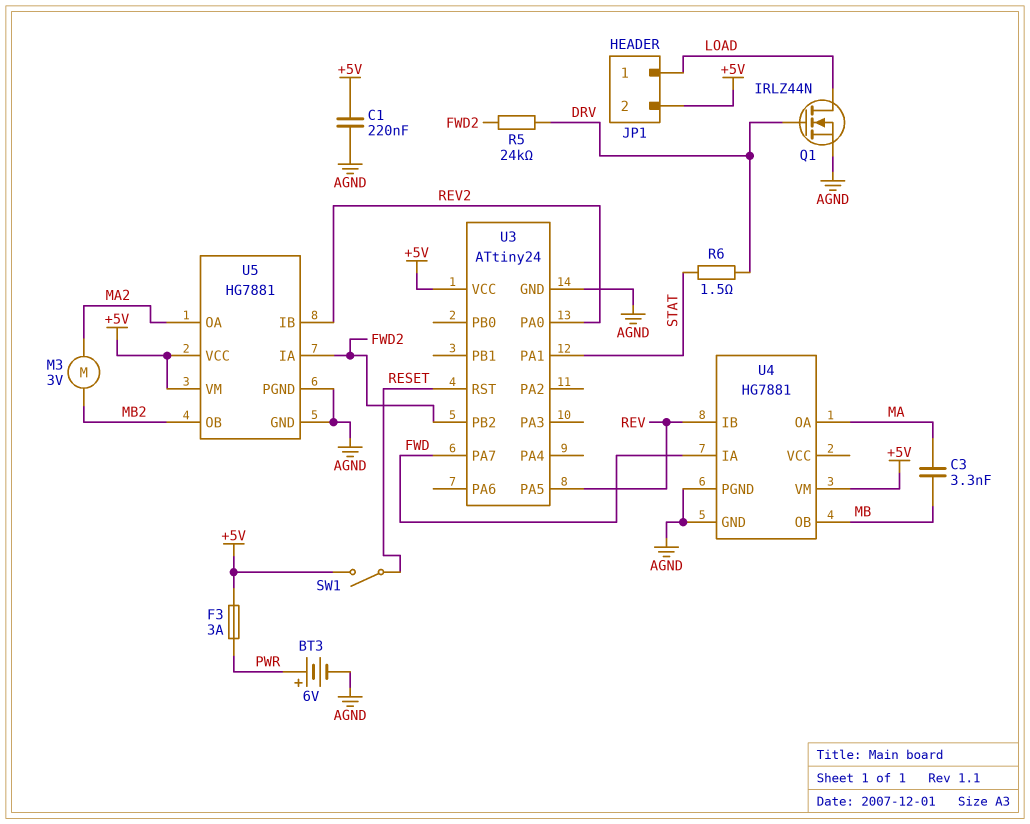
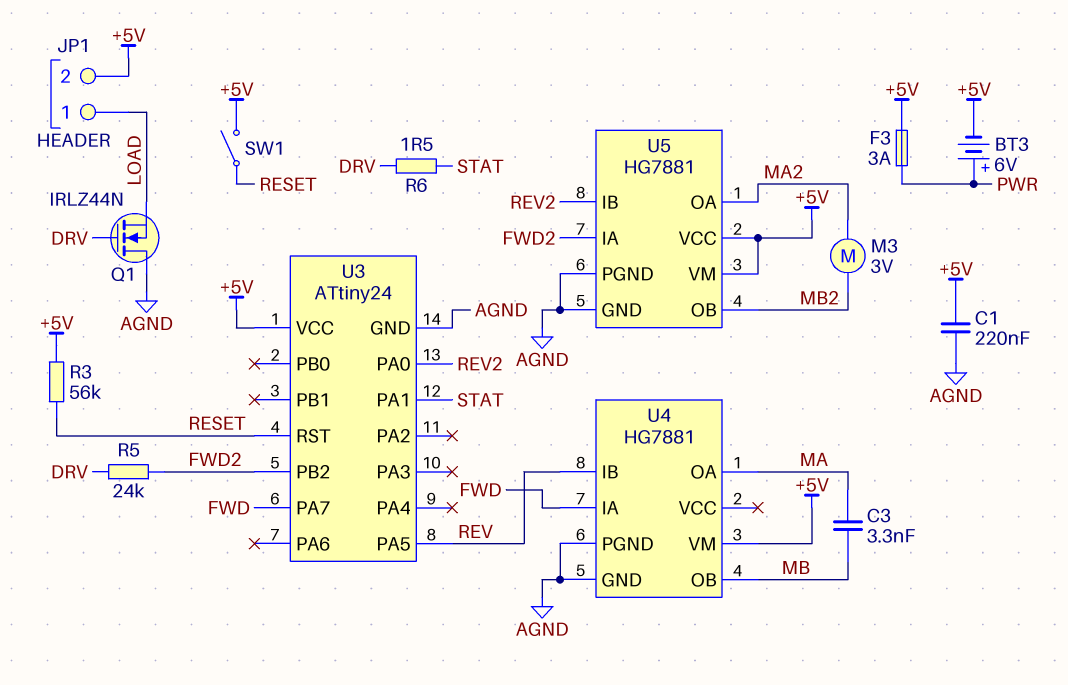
BT3: 6V (plus PWR, minus AGND) -> 6V (plus PWR, minus +5V)
Q1: NMOS IRLZ44N (G DRV, D LOAD, S AGND) -> NMOS IRLZ44N (G DRV, D AGND, S LOAD)
R3: none -> 56k (+5V, RESET)

